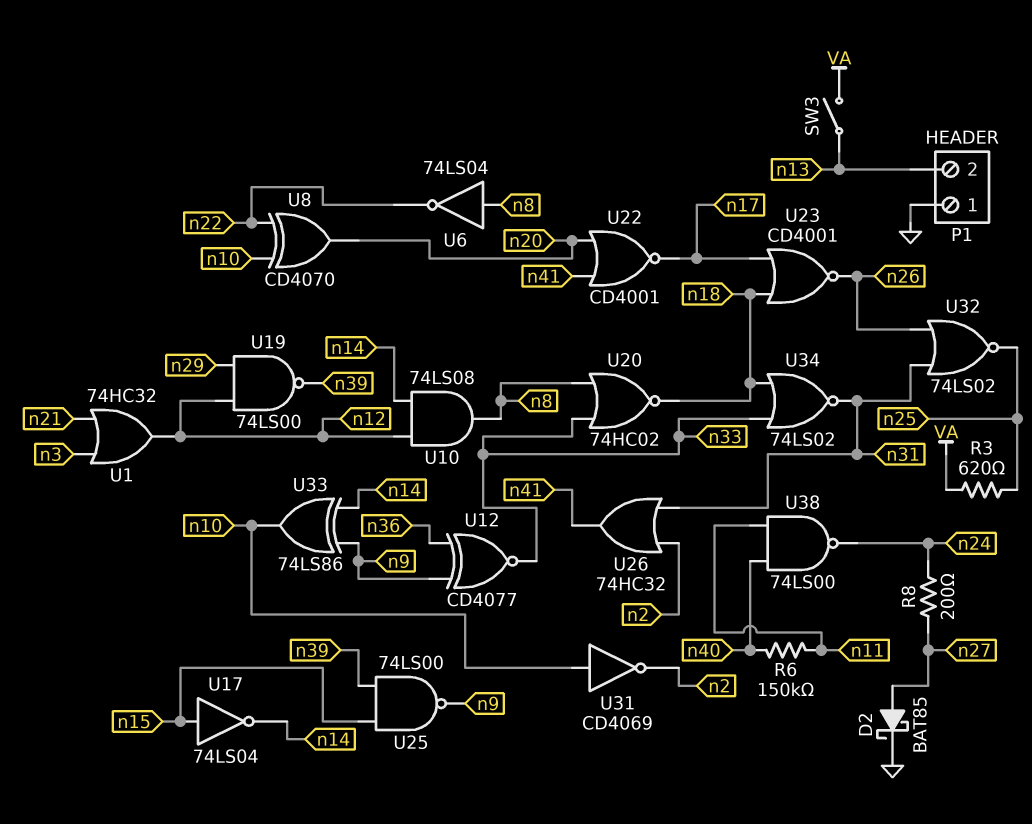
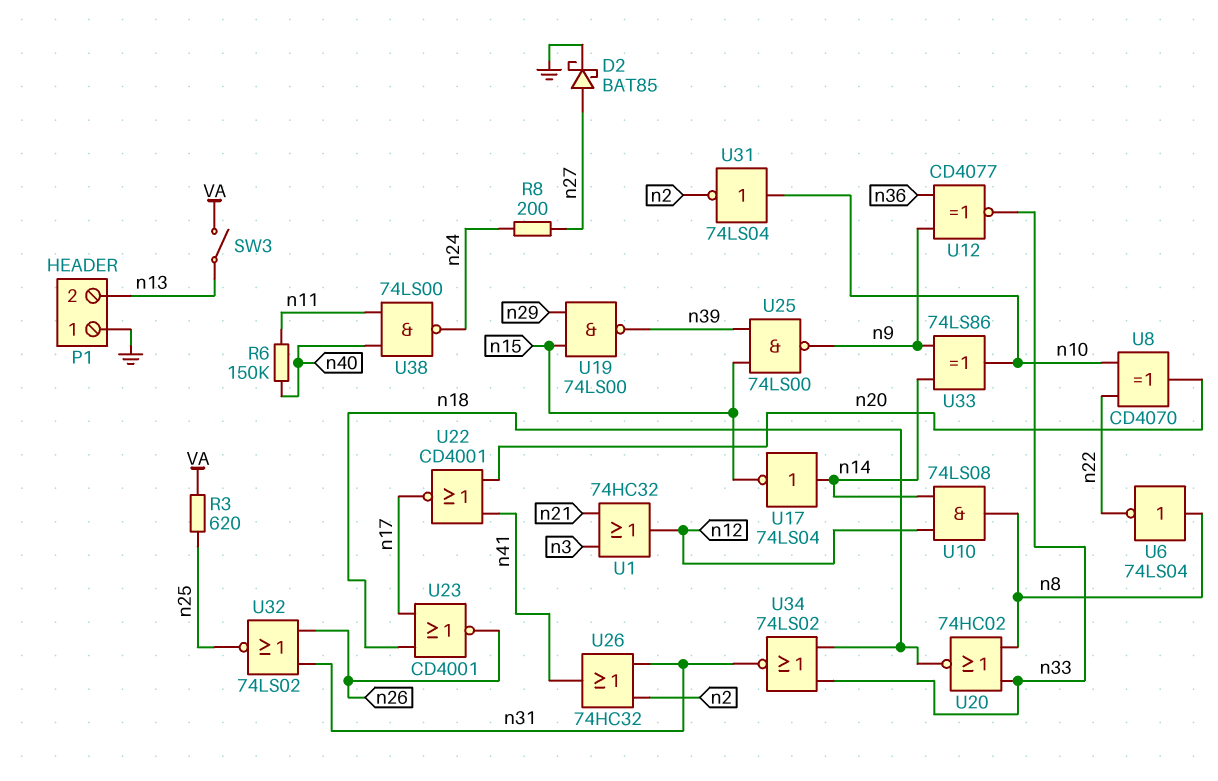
U17: NOT 74LS04 (in n15, out n14) -> NOT 74LS04 (in n14, out n15)
U19: NAND 74LS00 (in n12, in n29, out n39) -> NAND 74LS00 (in n15, in n29, out n39)
U31: NOT CD4069 (in n10, out n2) -> NOT 74LS04 (in n10, out n2)

